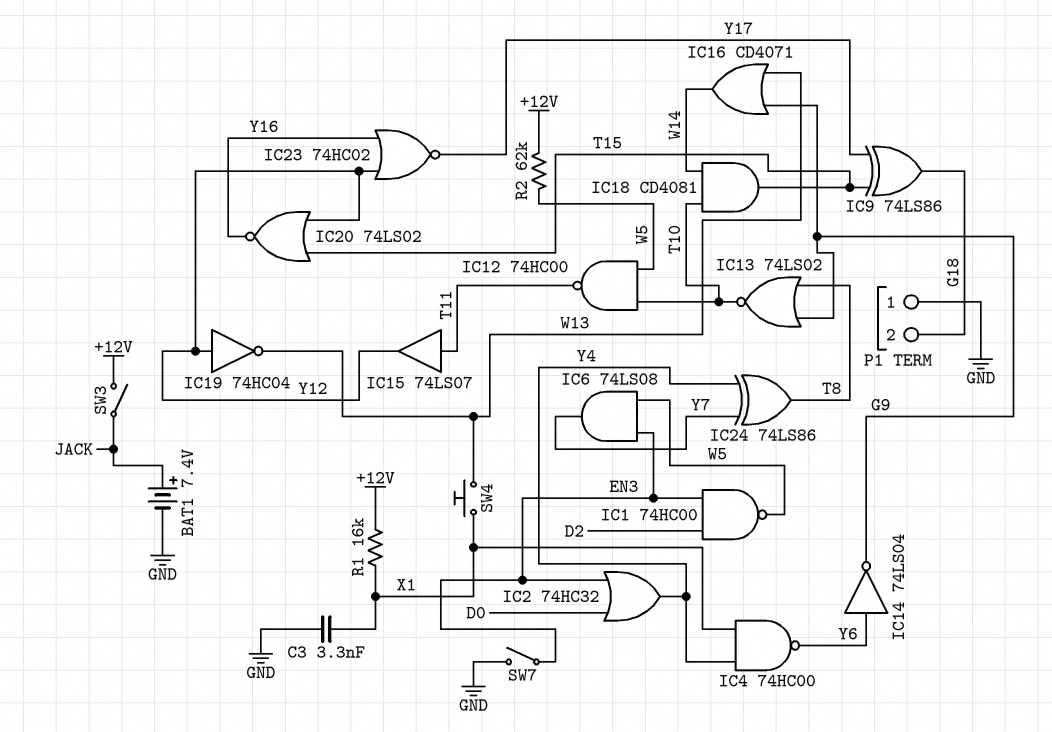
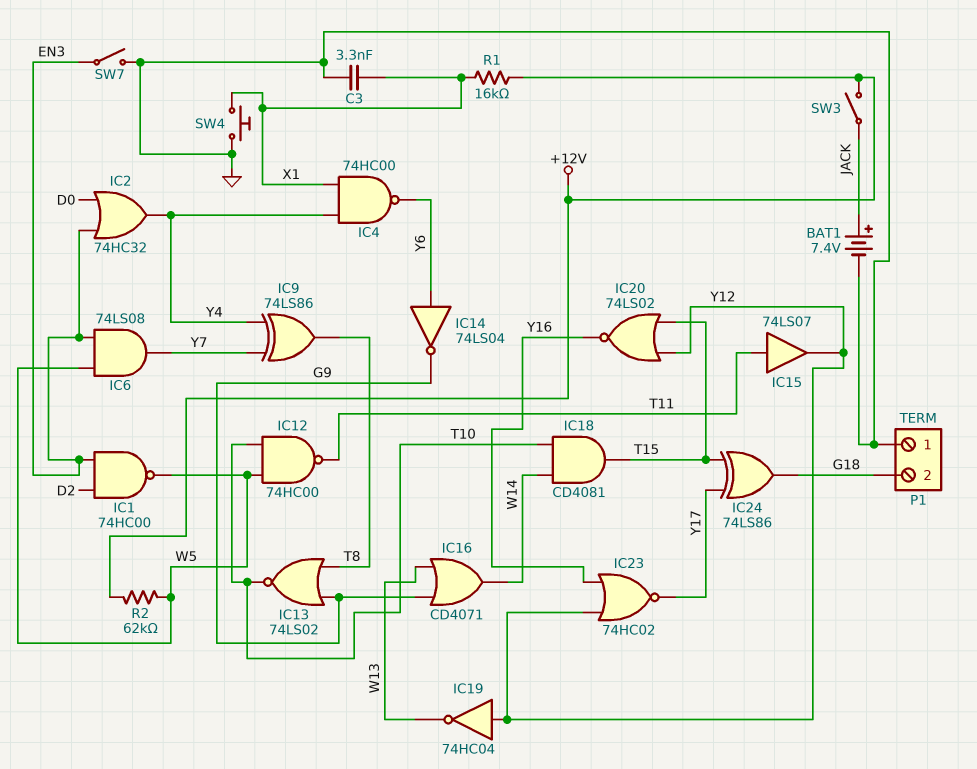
IC9: XOR 74LS86 (in T15, in Y17, out G18) -> XOR 74LS86 (in Y4, in Y7, out T8)
IC24: XOR 74LS86 (in Y4, in Y7, out T8) -> XOR 74LS86 (in T15, in Y17, out G18)
SW4: button (W13, X1) -> button (GND, X1)

